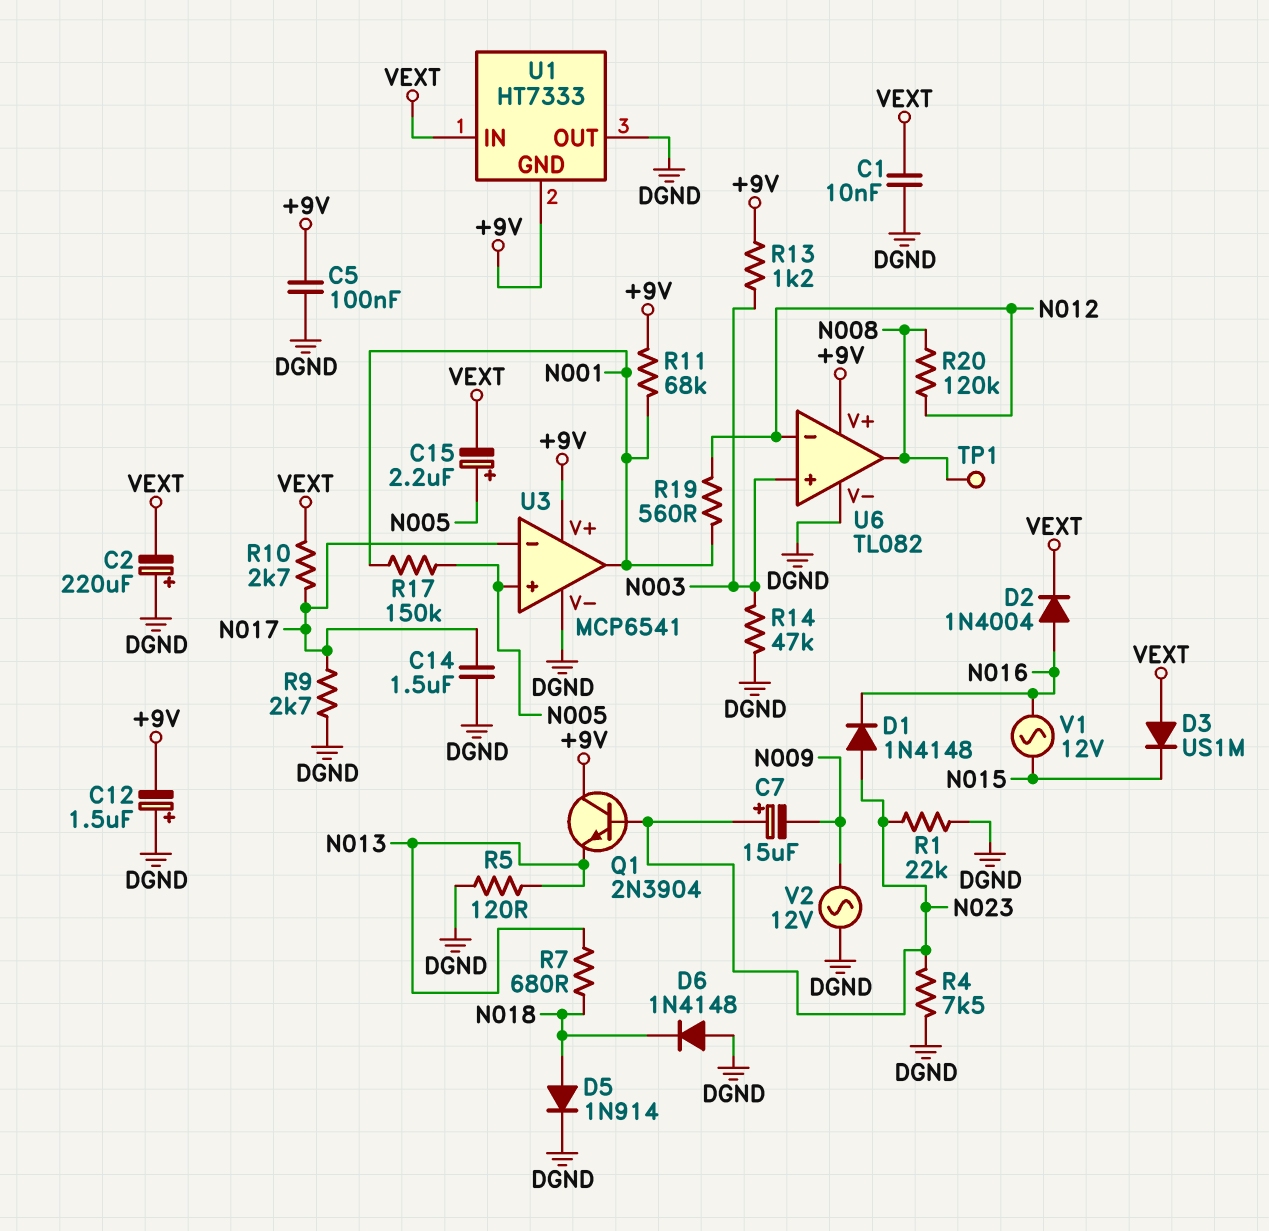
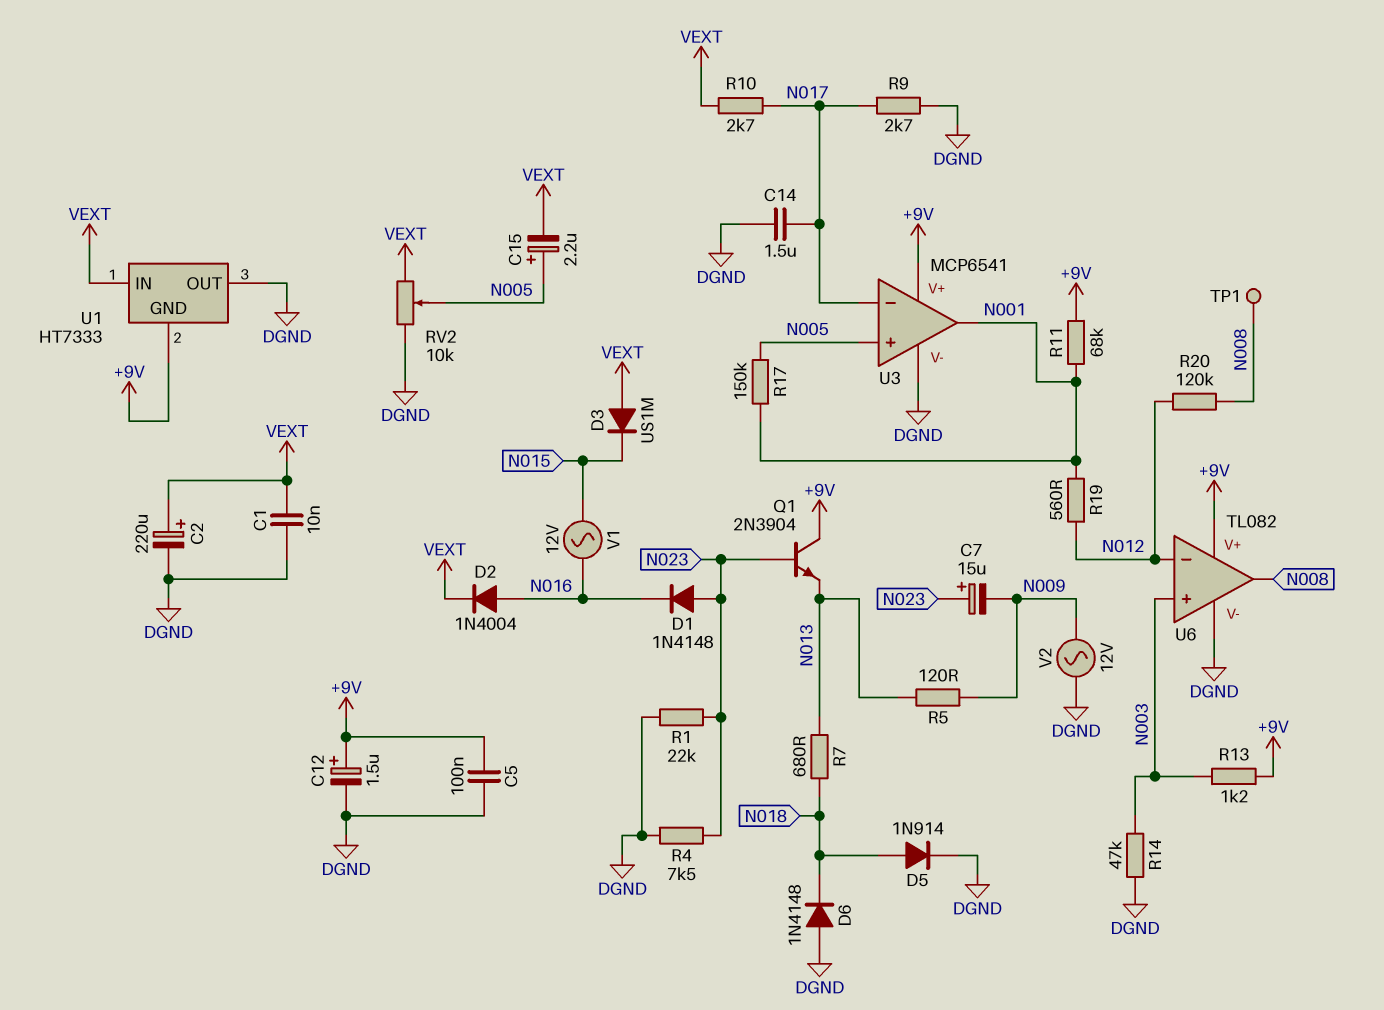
C2: 220uF (plus DGND, minus VEXT) -> 220uF (plus VEXT, minus DGND)
C12: 1.5uF (plus DGND, minus +9V) -> 1.5uF (plus +9V, minus DGND)
R5: 120 (DGND, N013) -> 120 (N009, N013)
RV2: none -> 10k (DGND, VEXT, wiper N005)

